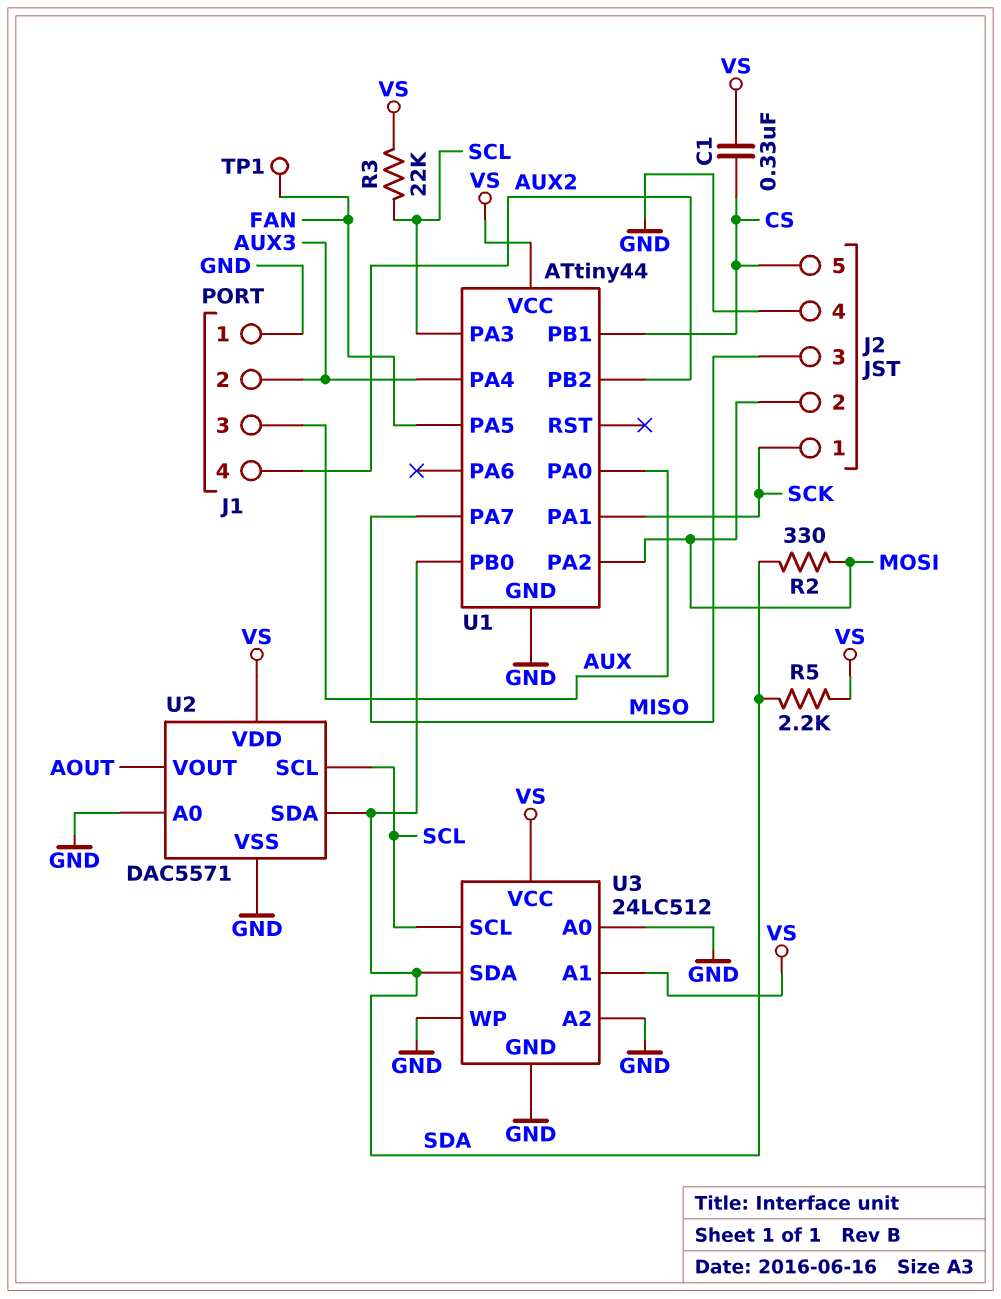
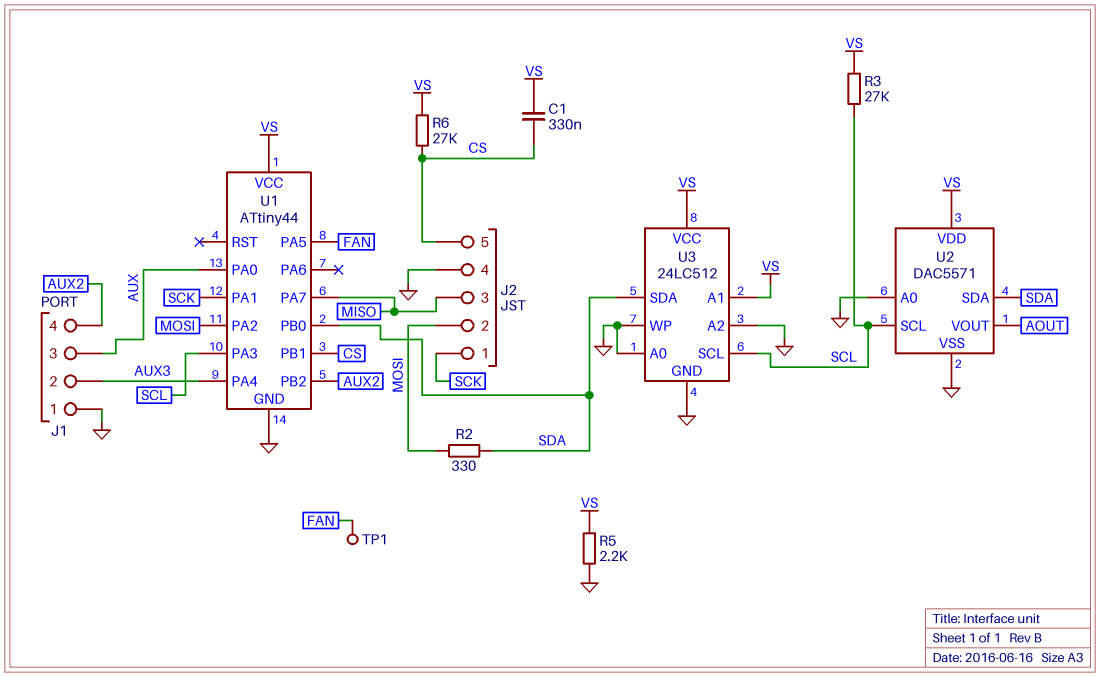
R3: 22k (SCL, VS) -> 27k (SCL, VS)
R5: 2.2k (SDA, VS) -> 2.2k (GND, VS)
R6: none -> 27k (CS, VS)

